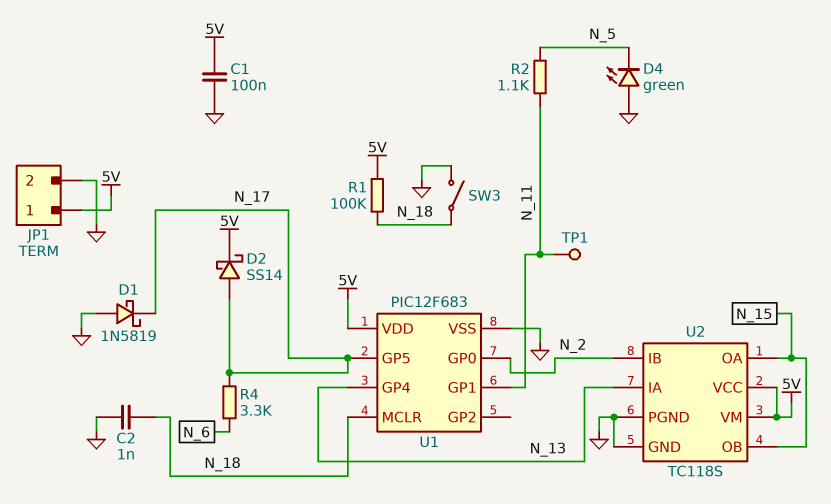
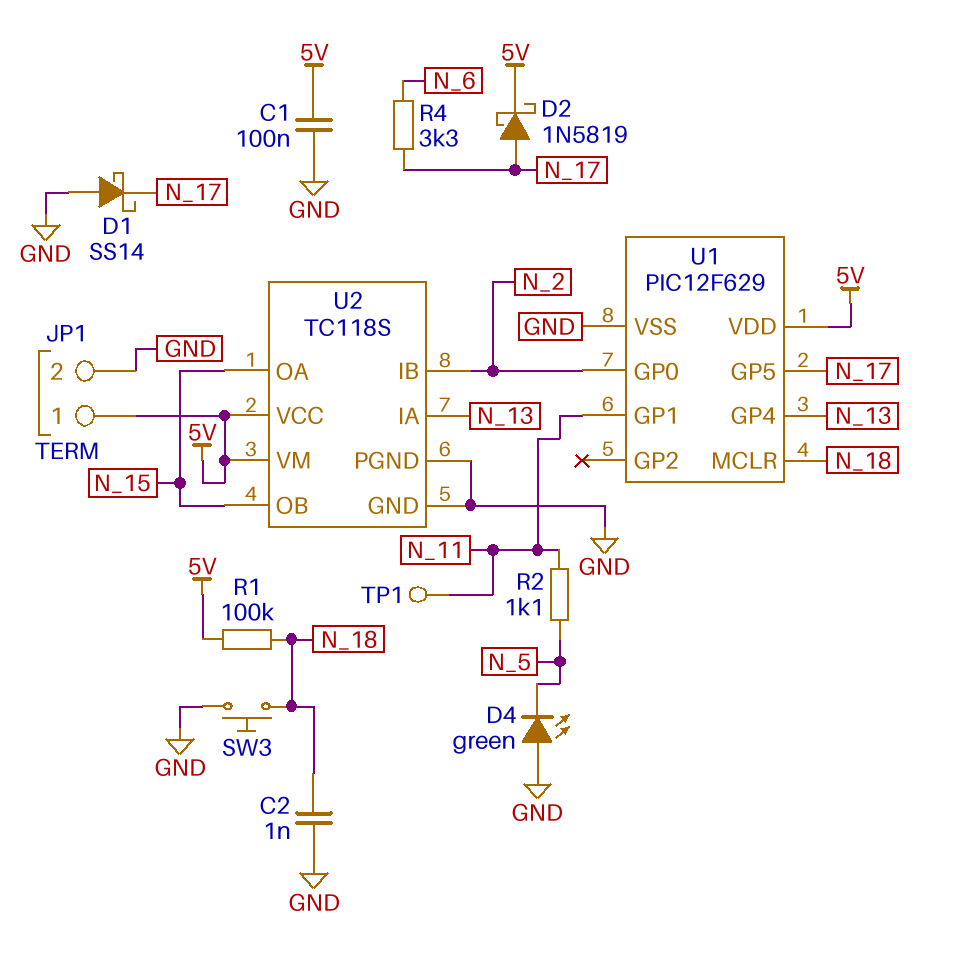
D1: schottky 1N5819 (A GND, K N_17) -> schottky SS14 (A GND, K N_17)
D2: schottky SS14 (A N_17, K 5V) -> schottky 1N5819 (A N_17, K 5V)
SW3: switch (GND, N_18) -> button (GND, N_18)
U1: PIC12F683 -> PIC12F629

